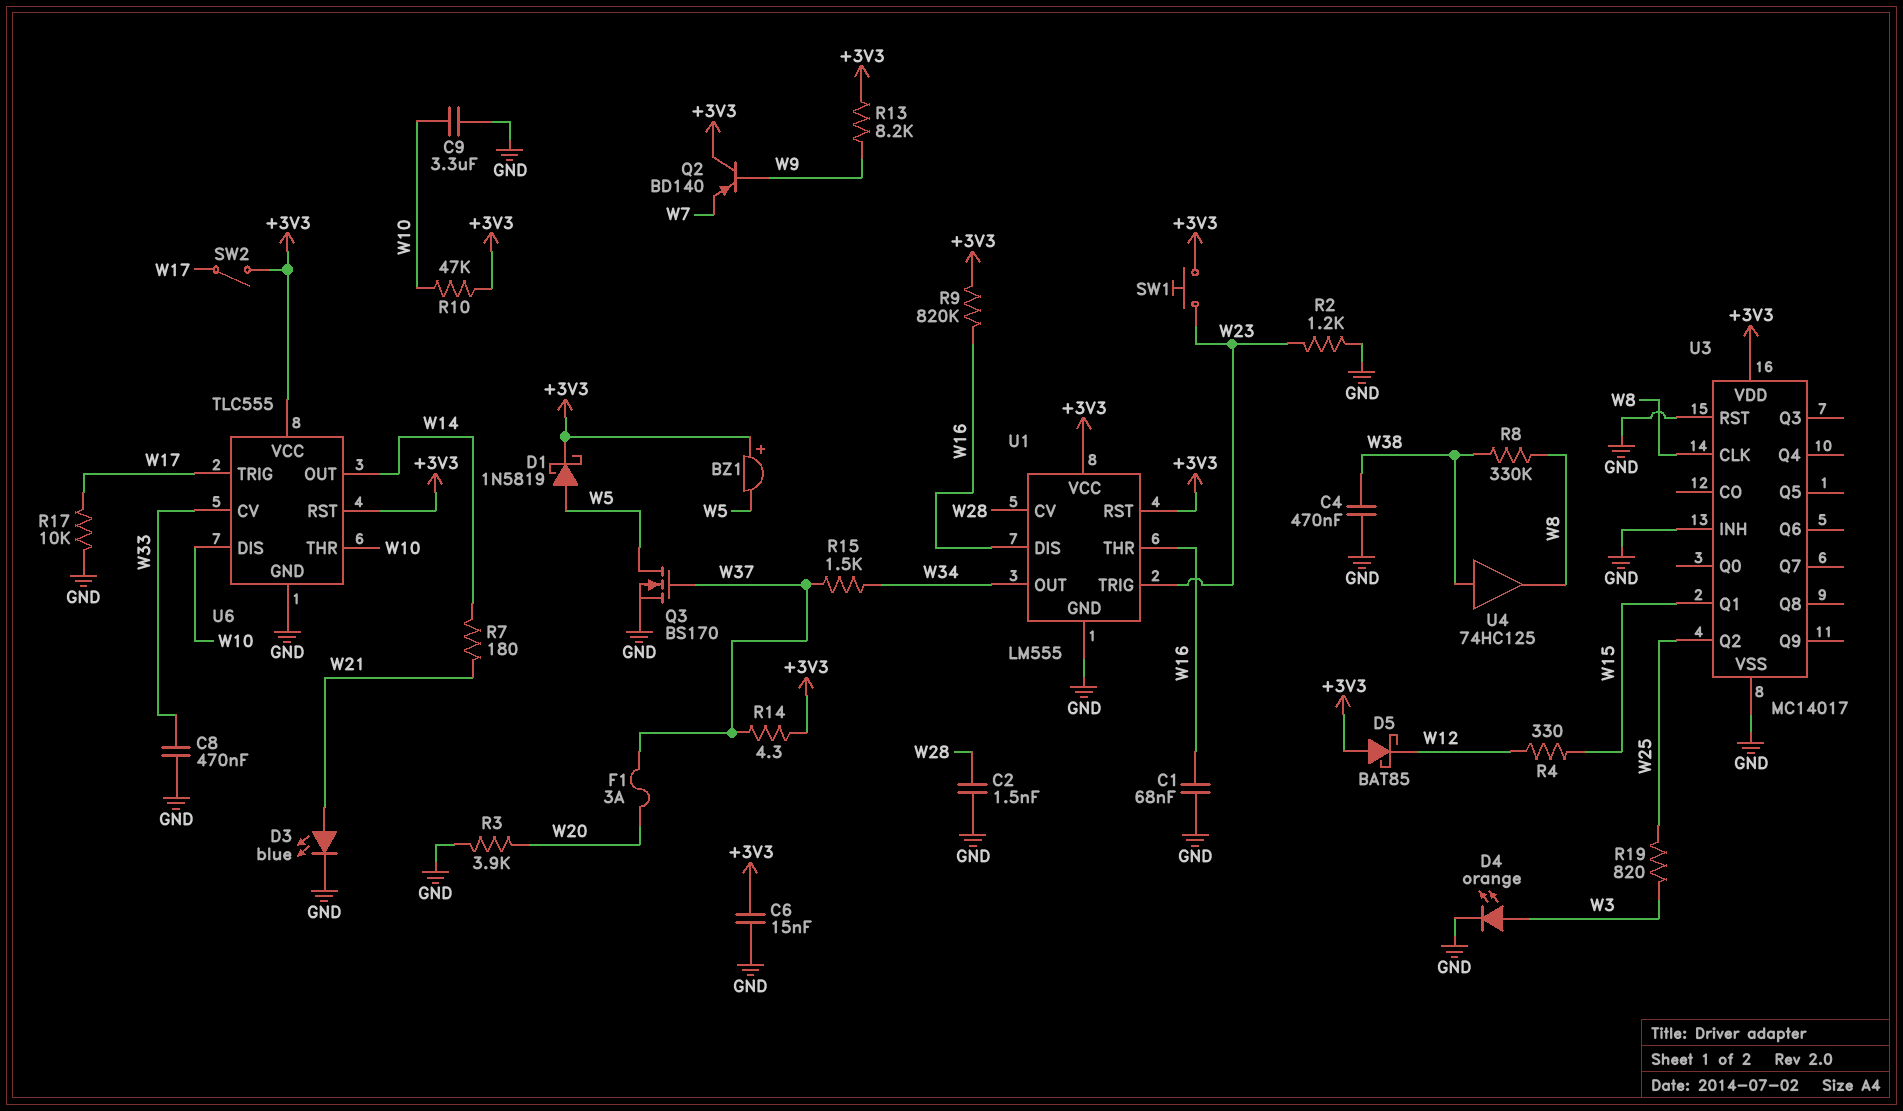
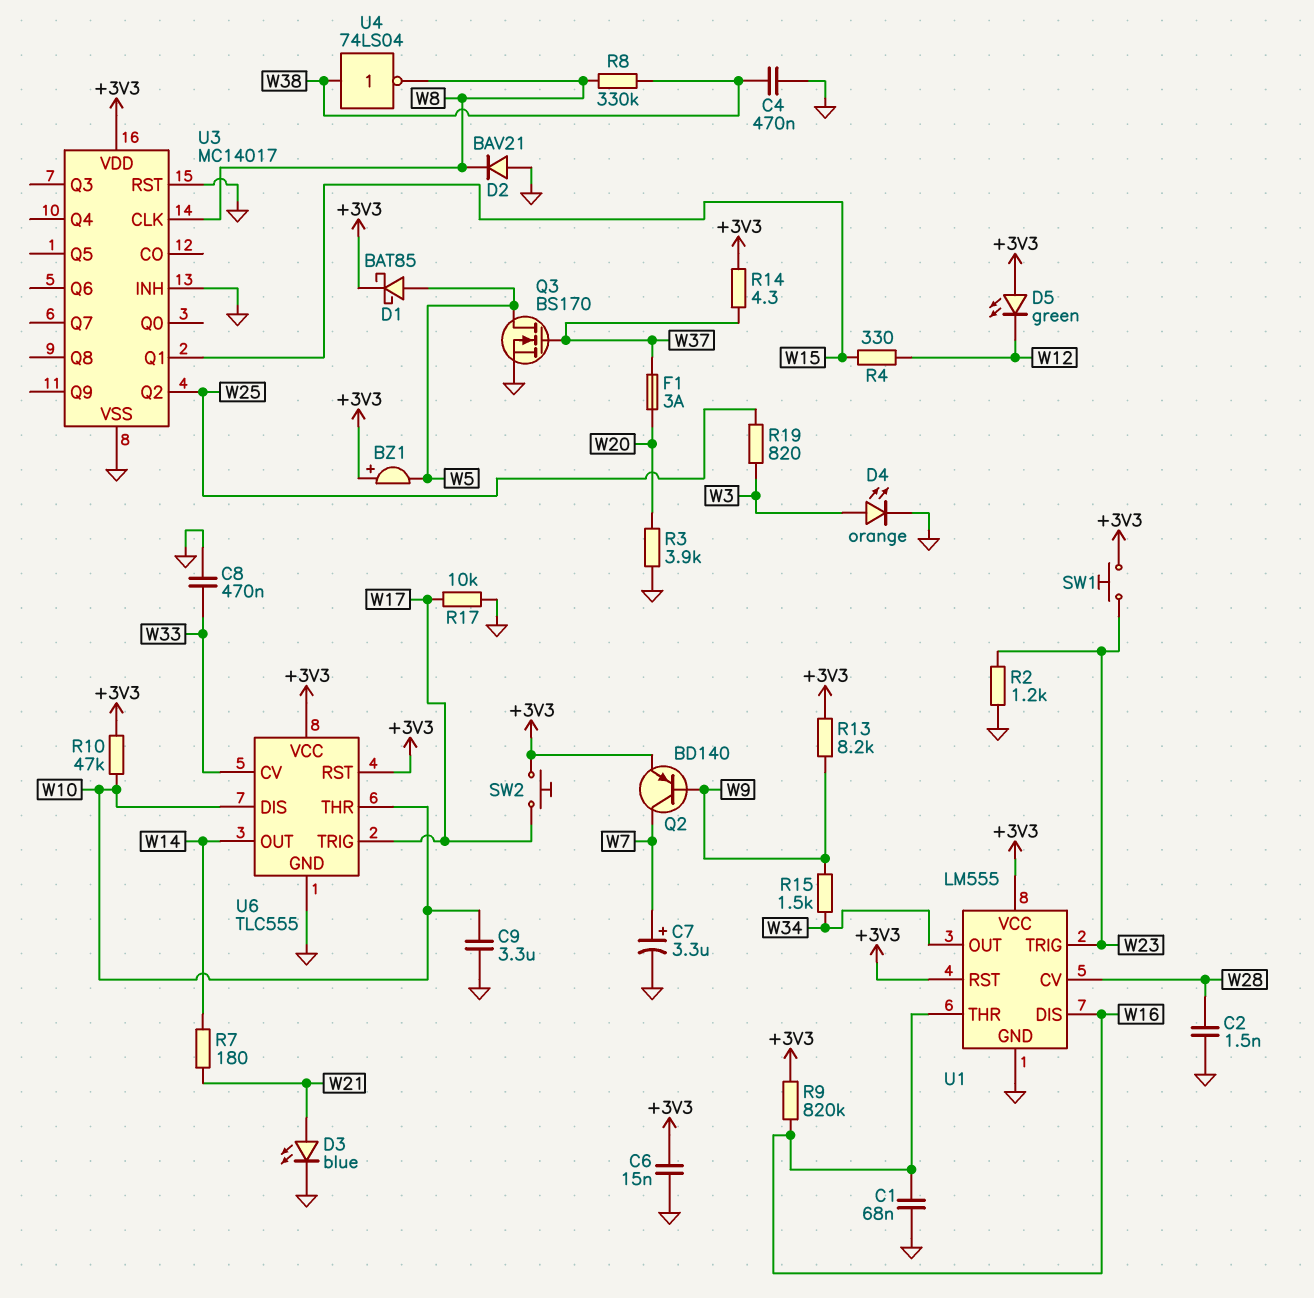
C7: none -> 3.3uF (plus W7, minus GND)
D1: schottky 1N5819 (A W5, K +3V3) -> schottky BAT85 (A W5, K +3V3)
D2: none -> diode BAV21 (A GND, K W8)
D5: schottky BAT85 (A +3V3, K W12) -> LED green (A +3V3, K W12)
Q2: PNP BD140 (B W9, C +3V3, E W7) -> PNP BD140 (B W9, C W7, E +3V3)
R15: 1.5k (W34, W37) -> 1.5k (W9, W34)
SW2: switch (+3V3, W17) -> button (+3V3, W17)
U4: buffer 74HC125 (in W38, out W8) -> NOT 74LS04 (in W38, out W8)

